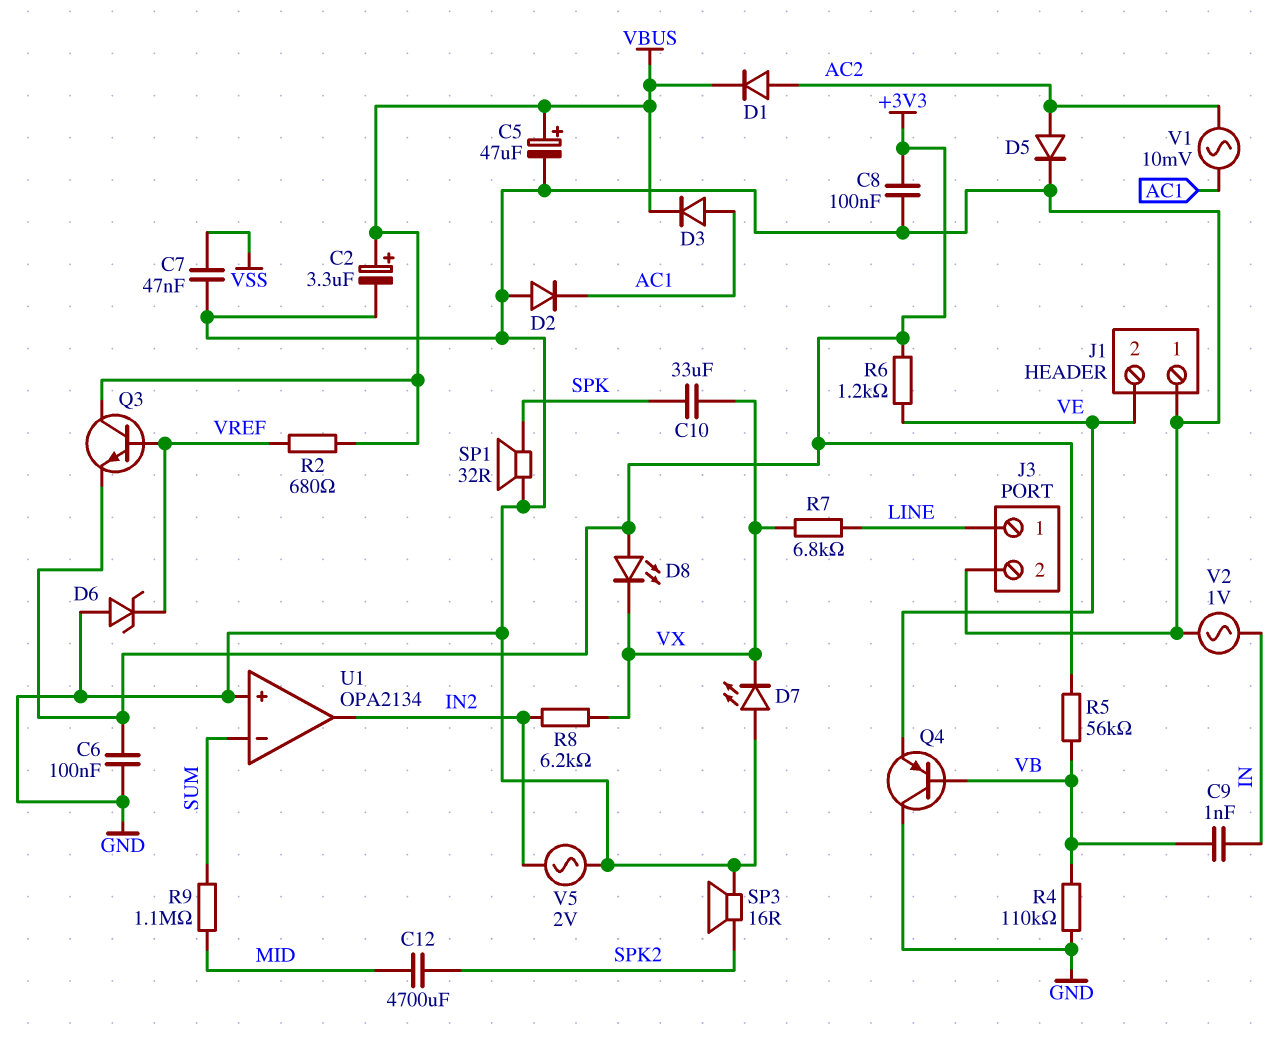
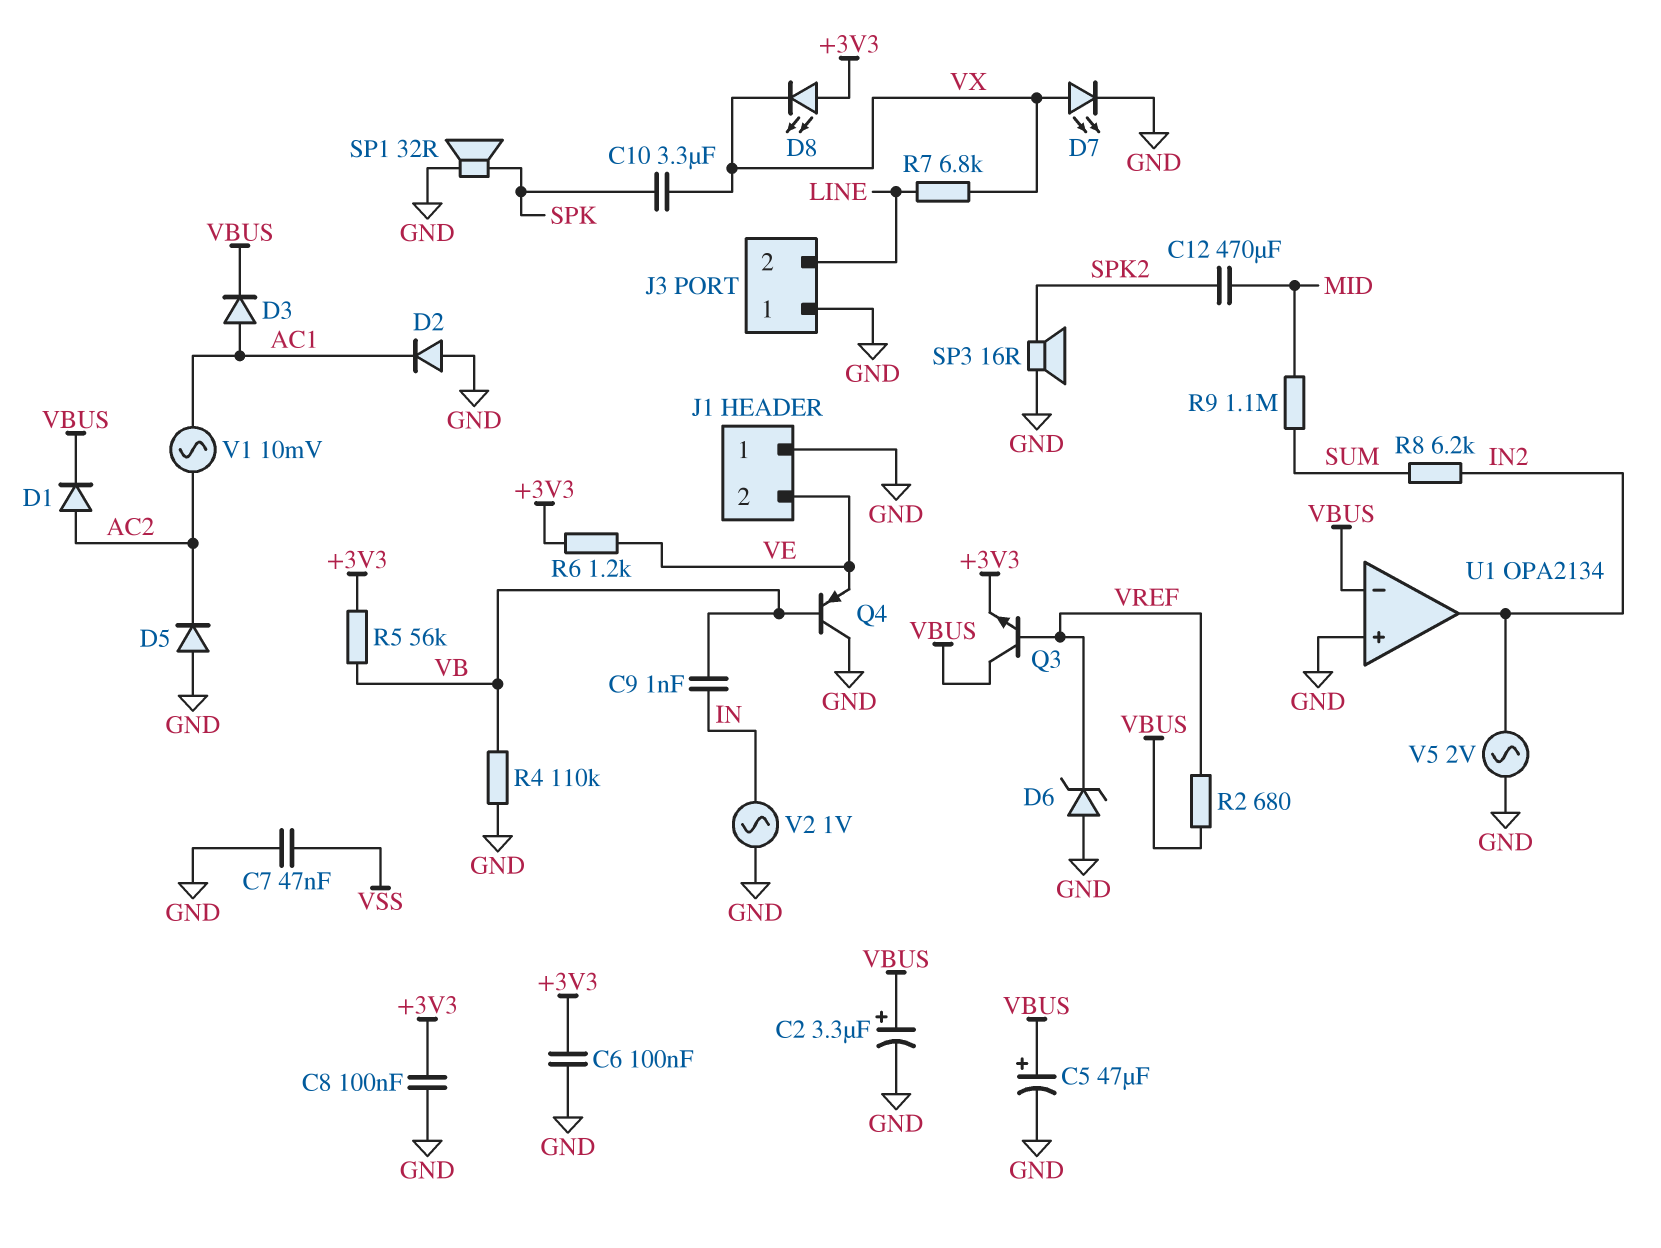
C10: 33uF (SPK, VX) -> 3.3uF (SPK, VX)
C12: 4700uF (MID, SPK2) -> 470uF (MID, SPK2)
D5: diode (A AC2, K GND) -> diode (A GND, K AC2)
D7: LED (A GND, K VX) -> LED (A VX, K GND)
J3 pin 1: LINE -> GND
J3 pin 2: GND -> LINE
R8: 6.2k (IN2, VX) -> 6.2k (IN2, SUM)
U1 pin in-: SUM -> VBUS

